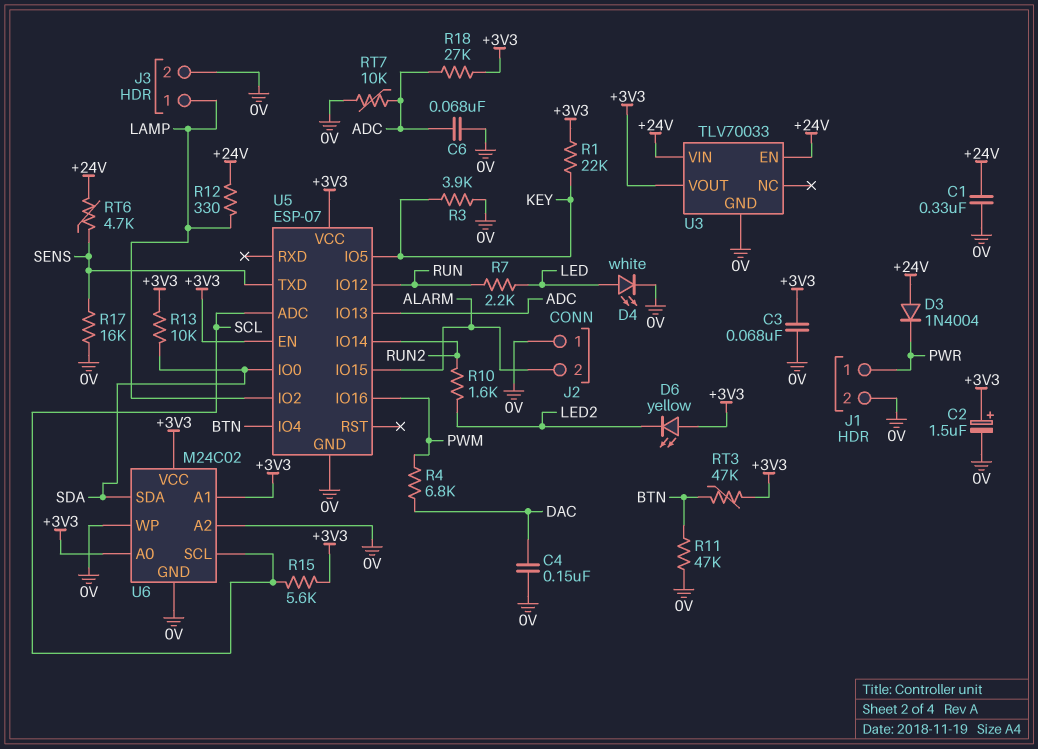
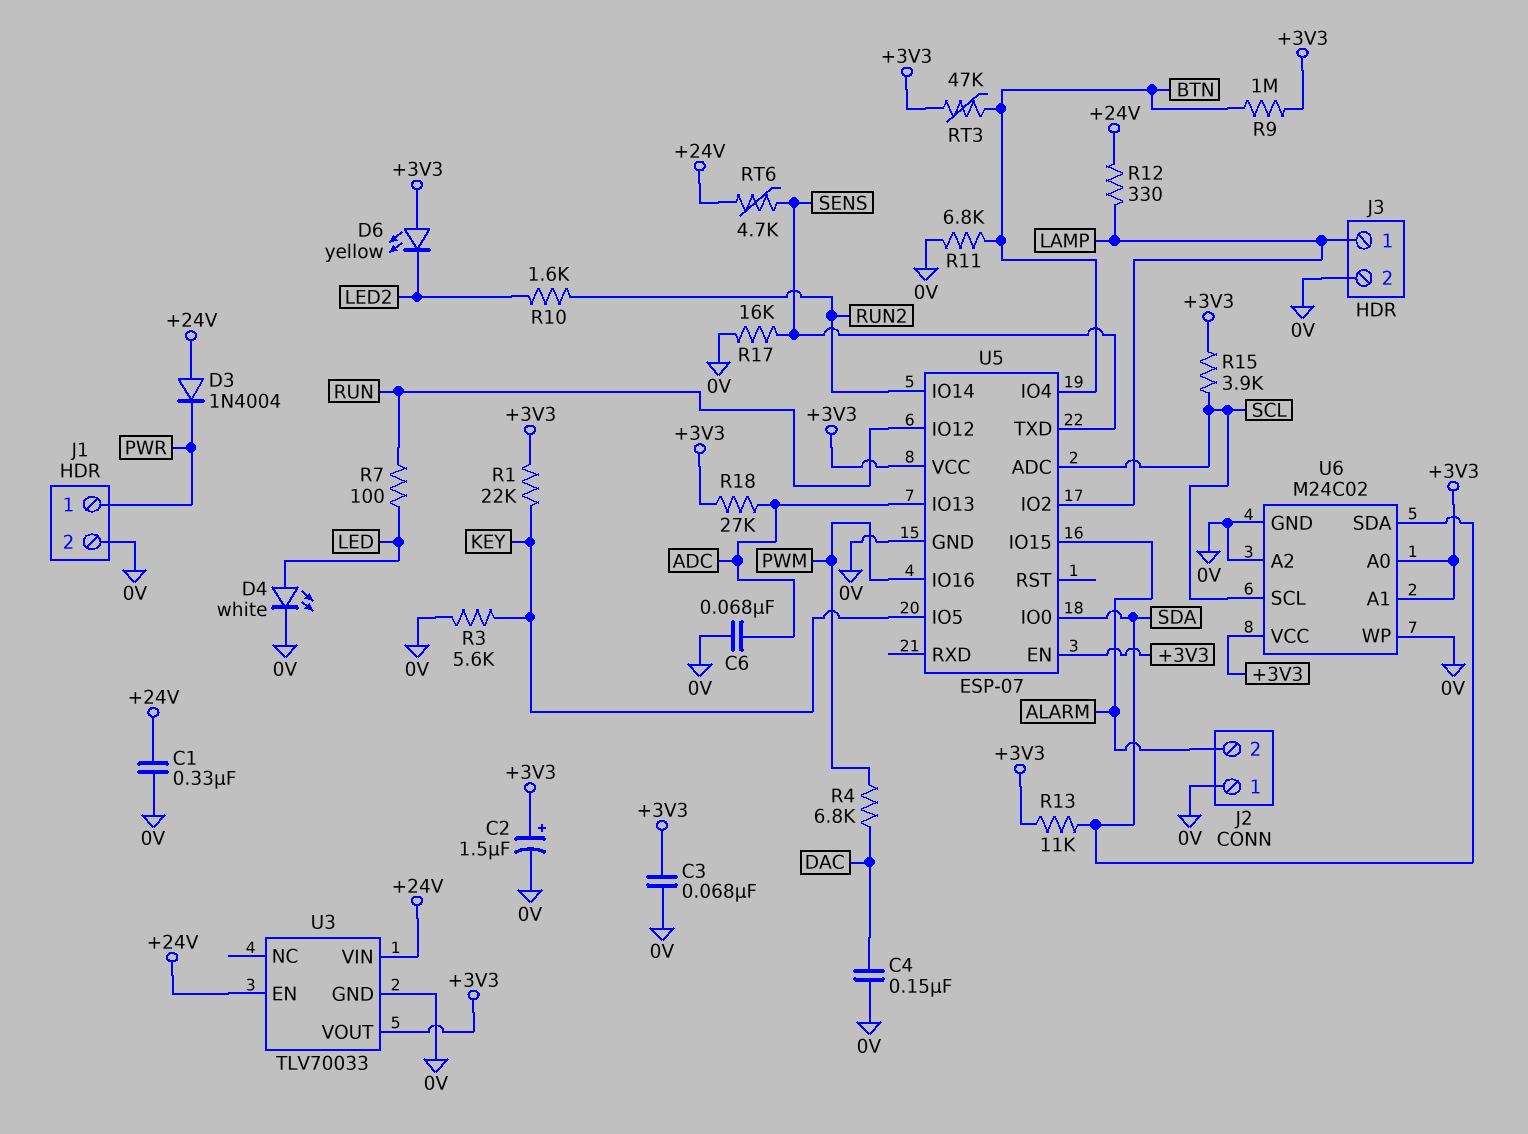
R3: 3.9k (0V, KEY) -> 5.6k (0V, KEY)
R7: 2.2k (LED, RUN) -> 100 (LED, RUN)
R9: none -> 1M (+3V3, BTN)
R11: 47k (0V, BTN) -> 6.8k (0V, BTN)
R13: 10k (+3V3, SDA) -> 11k (+3V3, SDA)
R15: 5.6k (+3V3, SCL) -> 3.9k (+3V3, SCL)
RT7: 10k (0V, ADC) -> none

